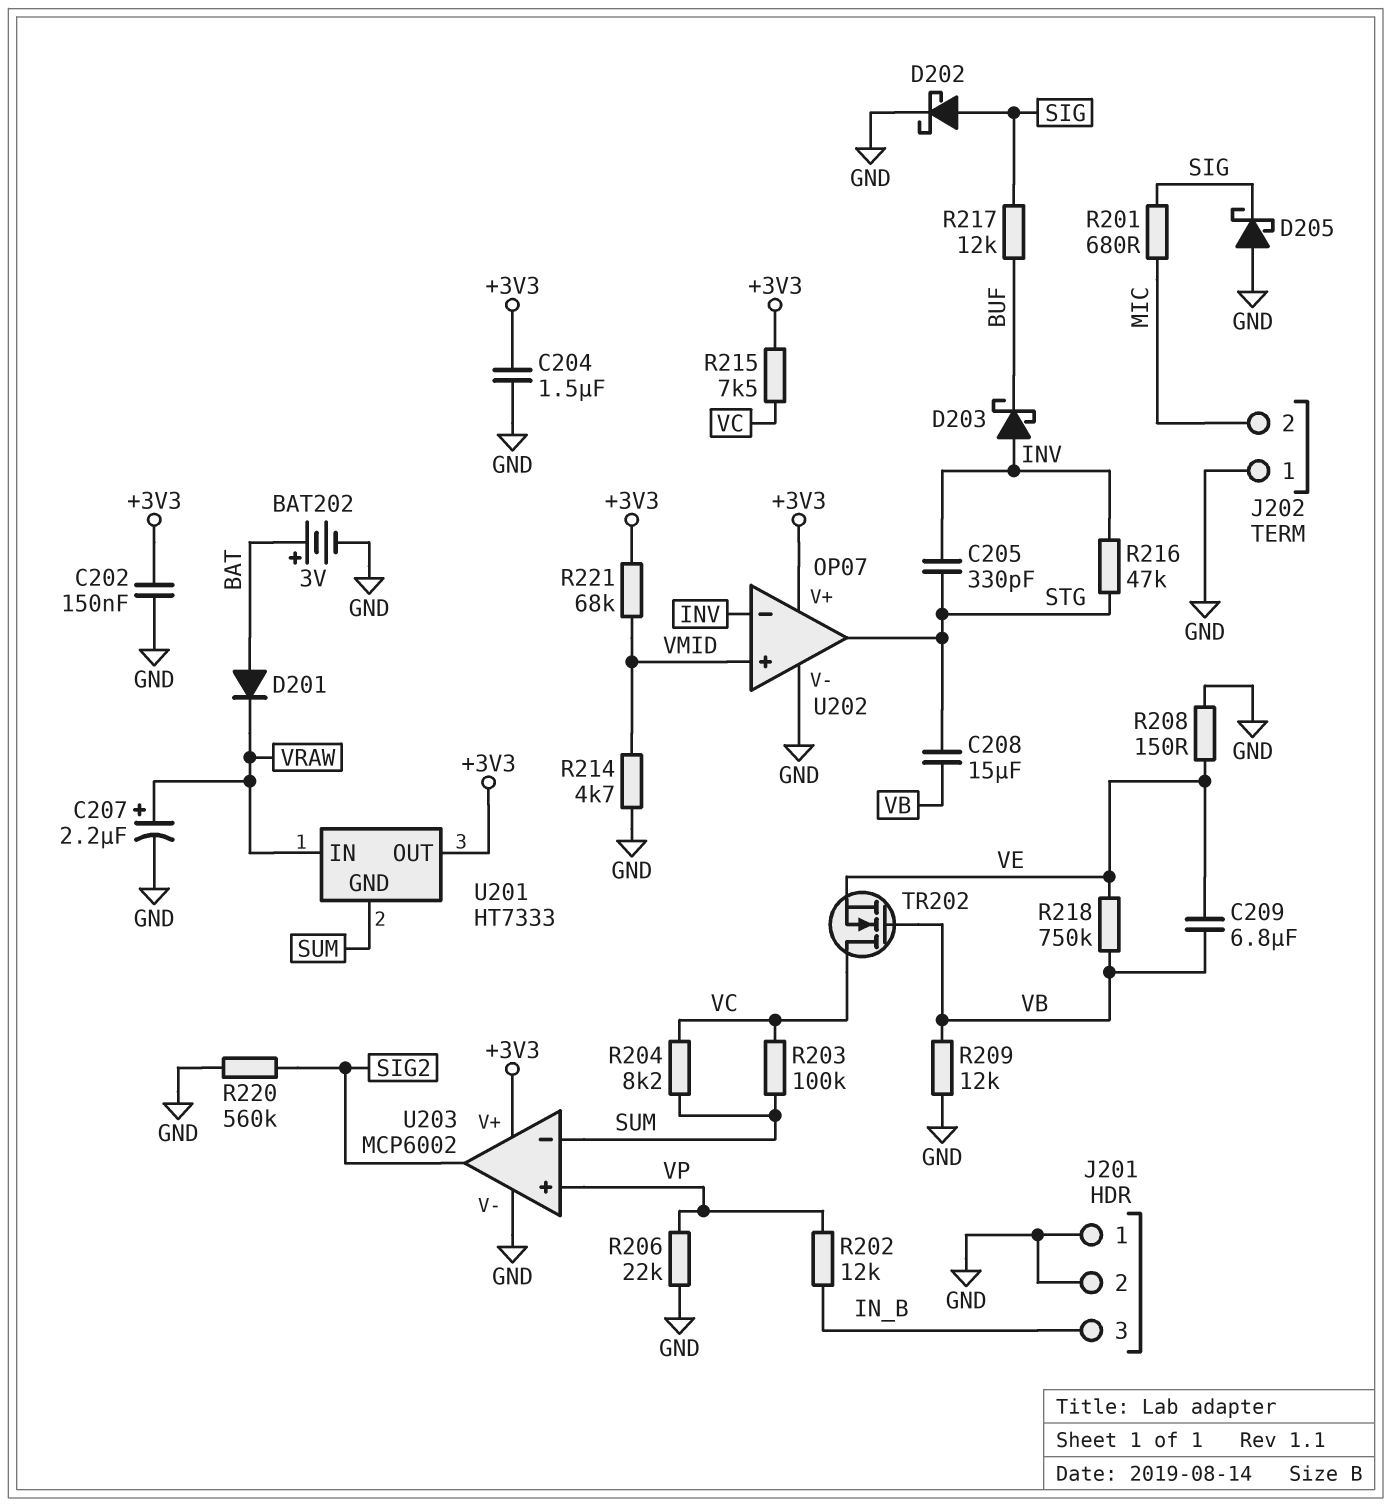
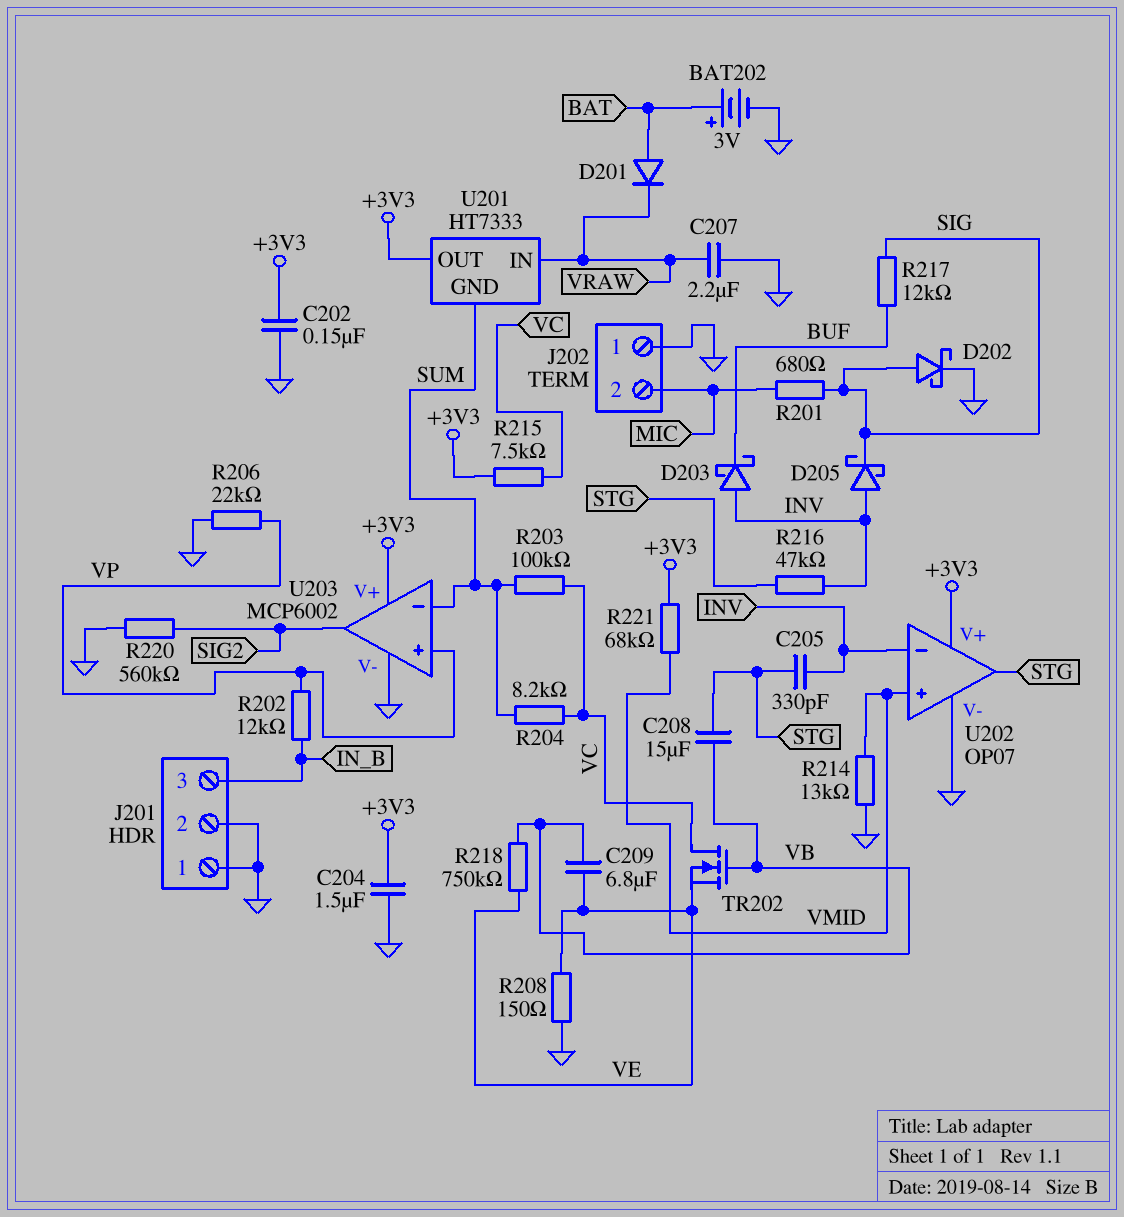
C207: 2.2uF (plus VRAW, minus GND) -> 2.2uF (GND, VRAW)
D205: schottky (A GND, K SIG) -> schottky (A INV, K SIG)
R209: 12k (GND, VB) -> none
R214: 4.7k (GND, VMID) -> 13k (GND, VMID)

